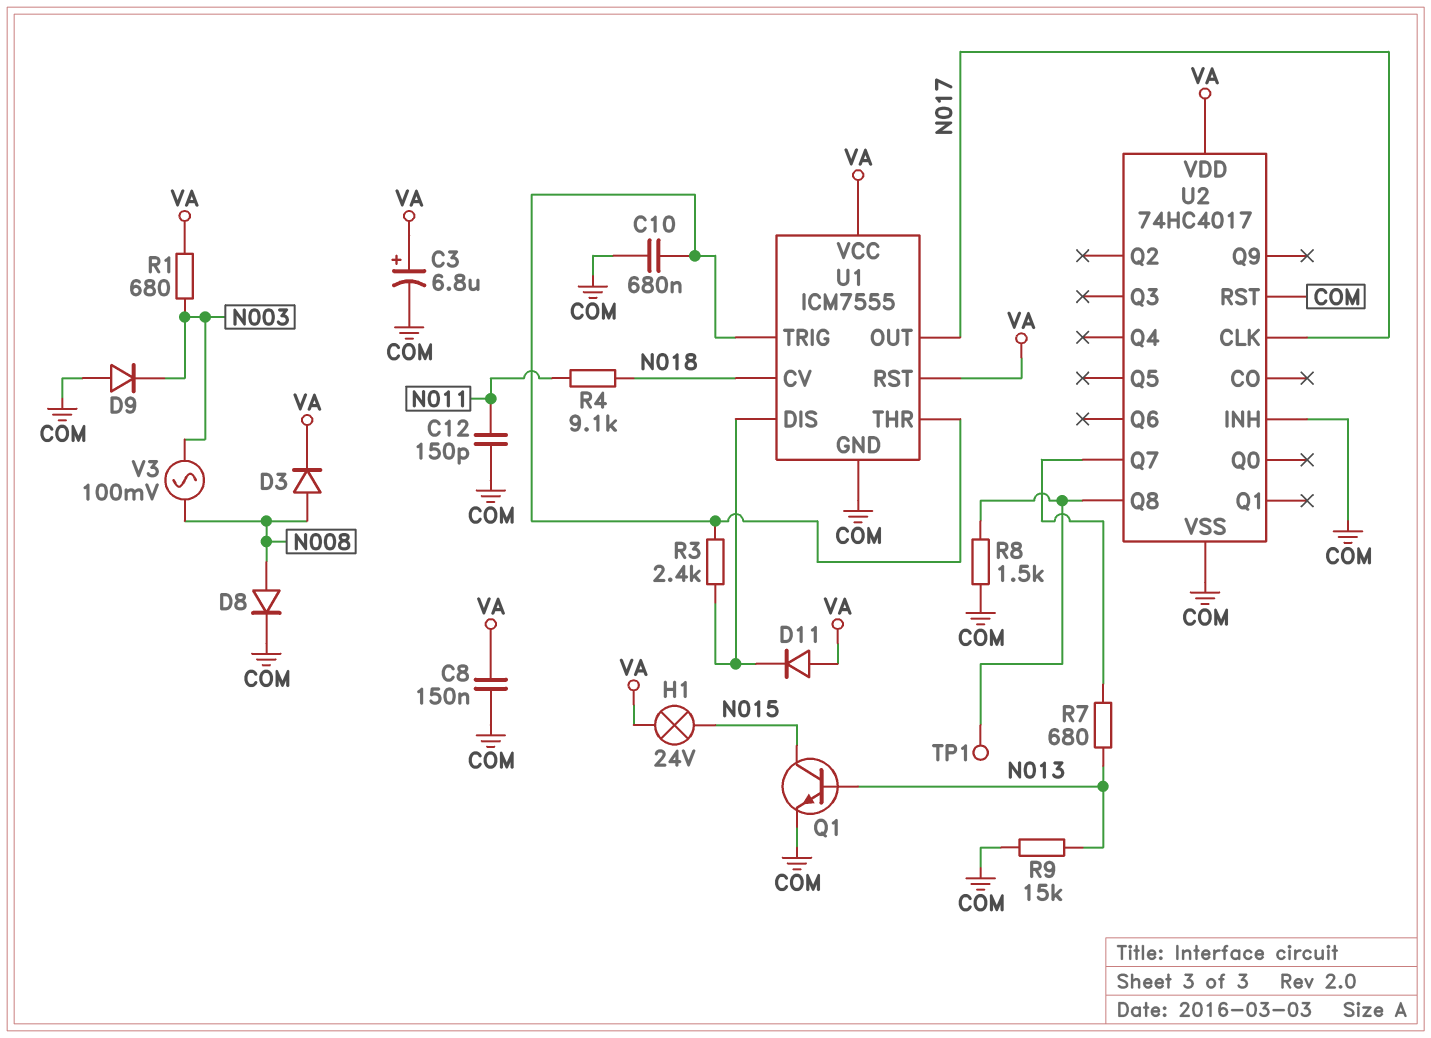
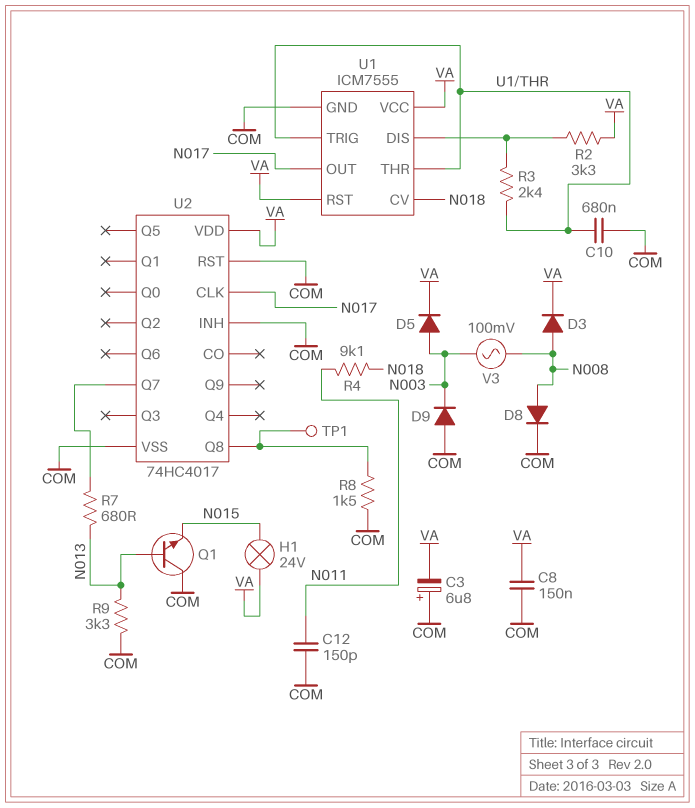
C3: 6.8uF (plus VA, minus COM) -> 6.8uF (plus COM, minus VA)
D5: none -> diode (A N003, K VA)
D11: diode (A VA, K U1/DIS) -> none
Q1: NPN (B N013, C N015, E COM) -> NPN (B N013, C COM, E N015)
R1: 680 (N003, VA) -> none
R2: none -> 3.3k (U1/DIS, VA)
R9: 15k (COM, N013) -> 3.3k (COM, N013)

